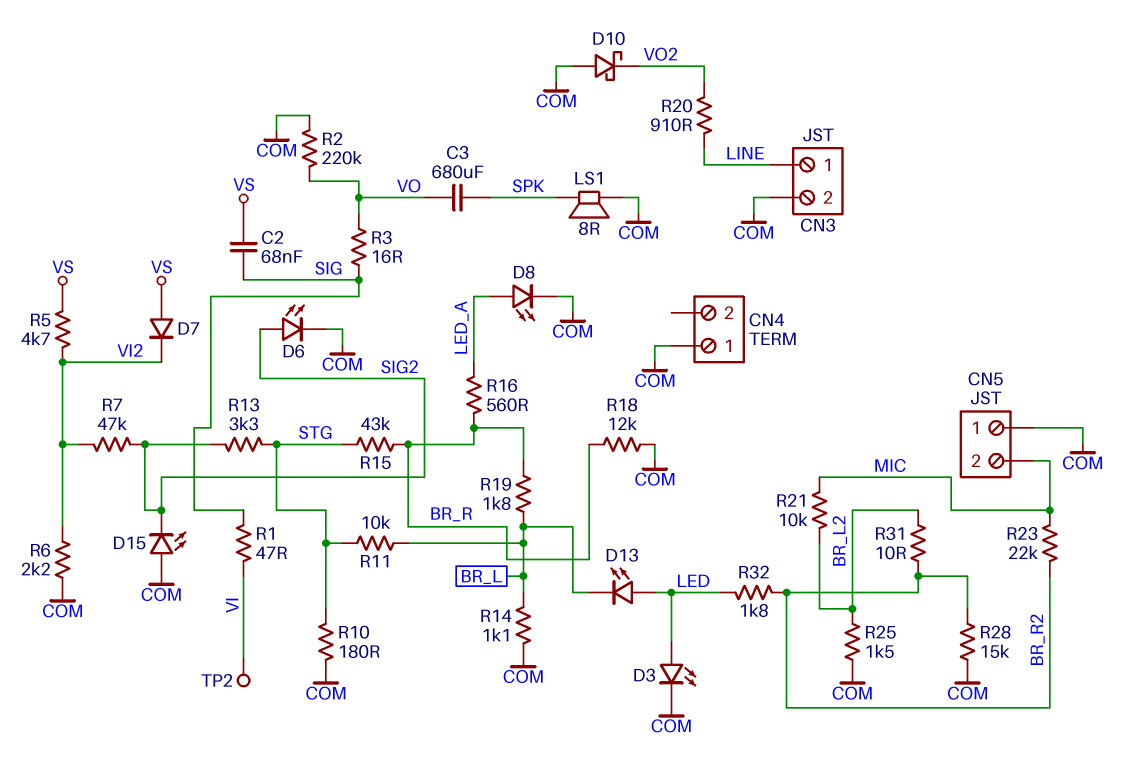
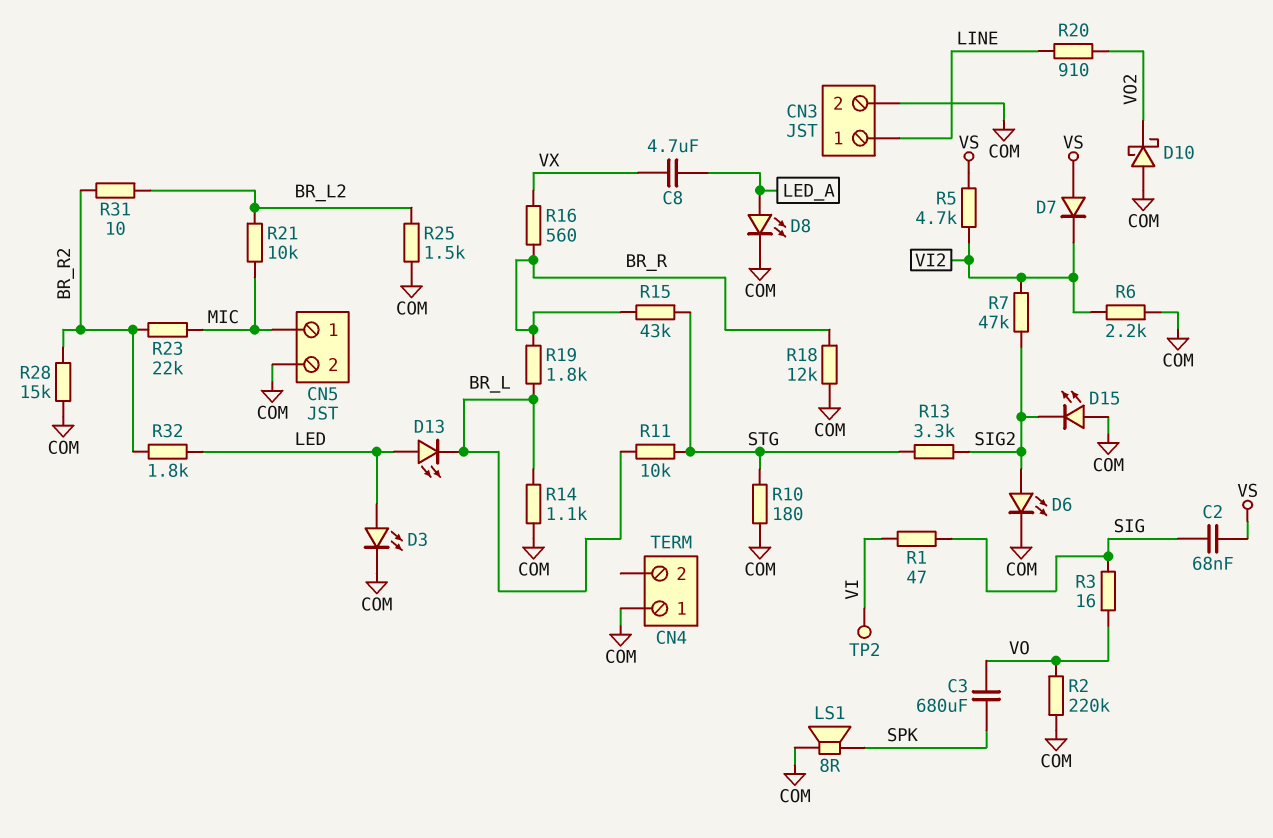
C8: none -> 4.7uF (LED_A, VX)
CN5 pin 1: COM -> MIC
CN5 pin 2: MIC -> COM
R16: 560 (BR_R, LED_A) -> 560 (BR_R, VX)

